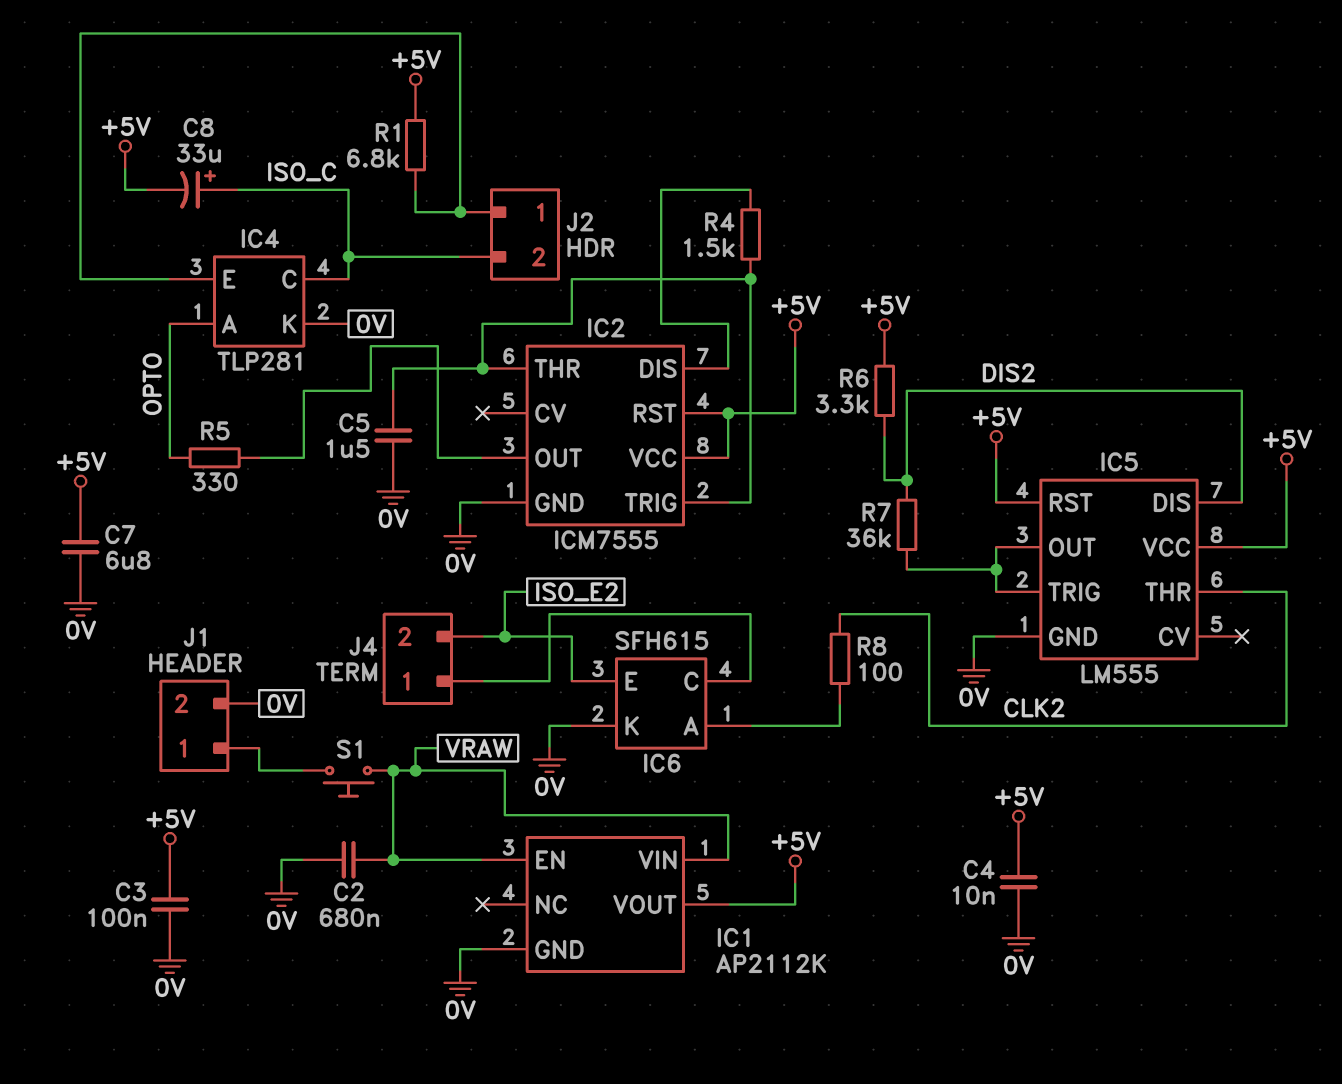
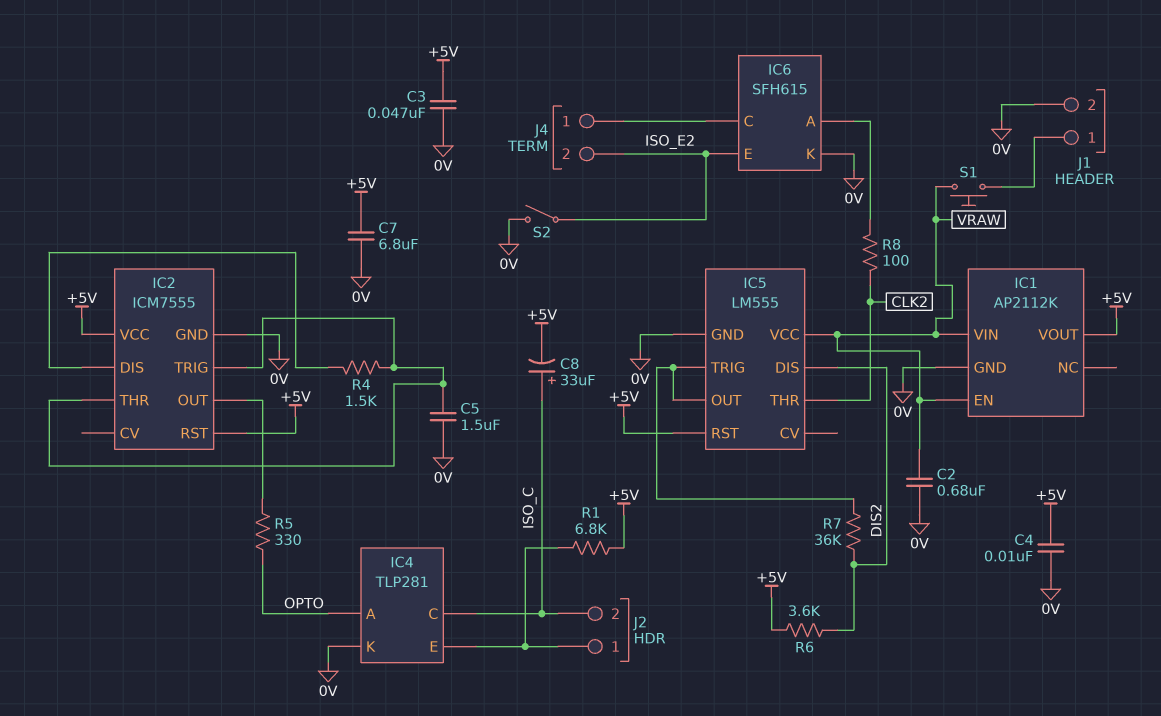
C3: 100nF (+5V, 0V) -> 47nF (+5V, 0V)
IC5 pin VCC: +5V -> VRAW
R6: 3.3k (+5V, DIS2) -> 3.6k (+5V, DIS2)
S2: none -> switch (0V, ISO_E2)

